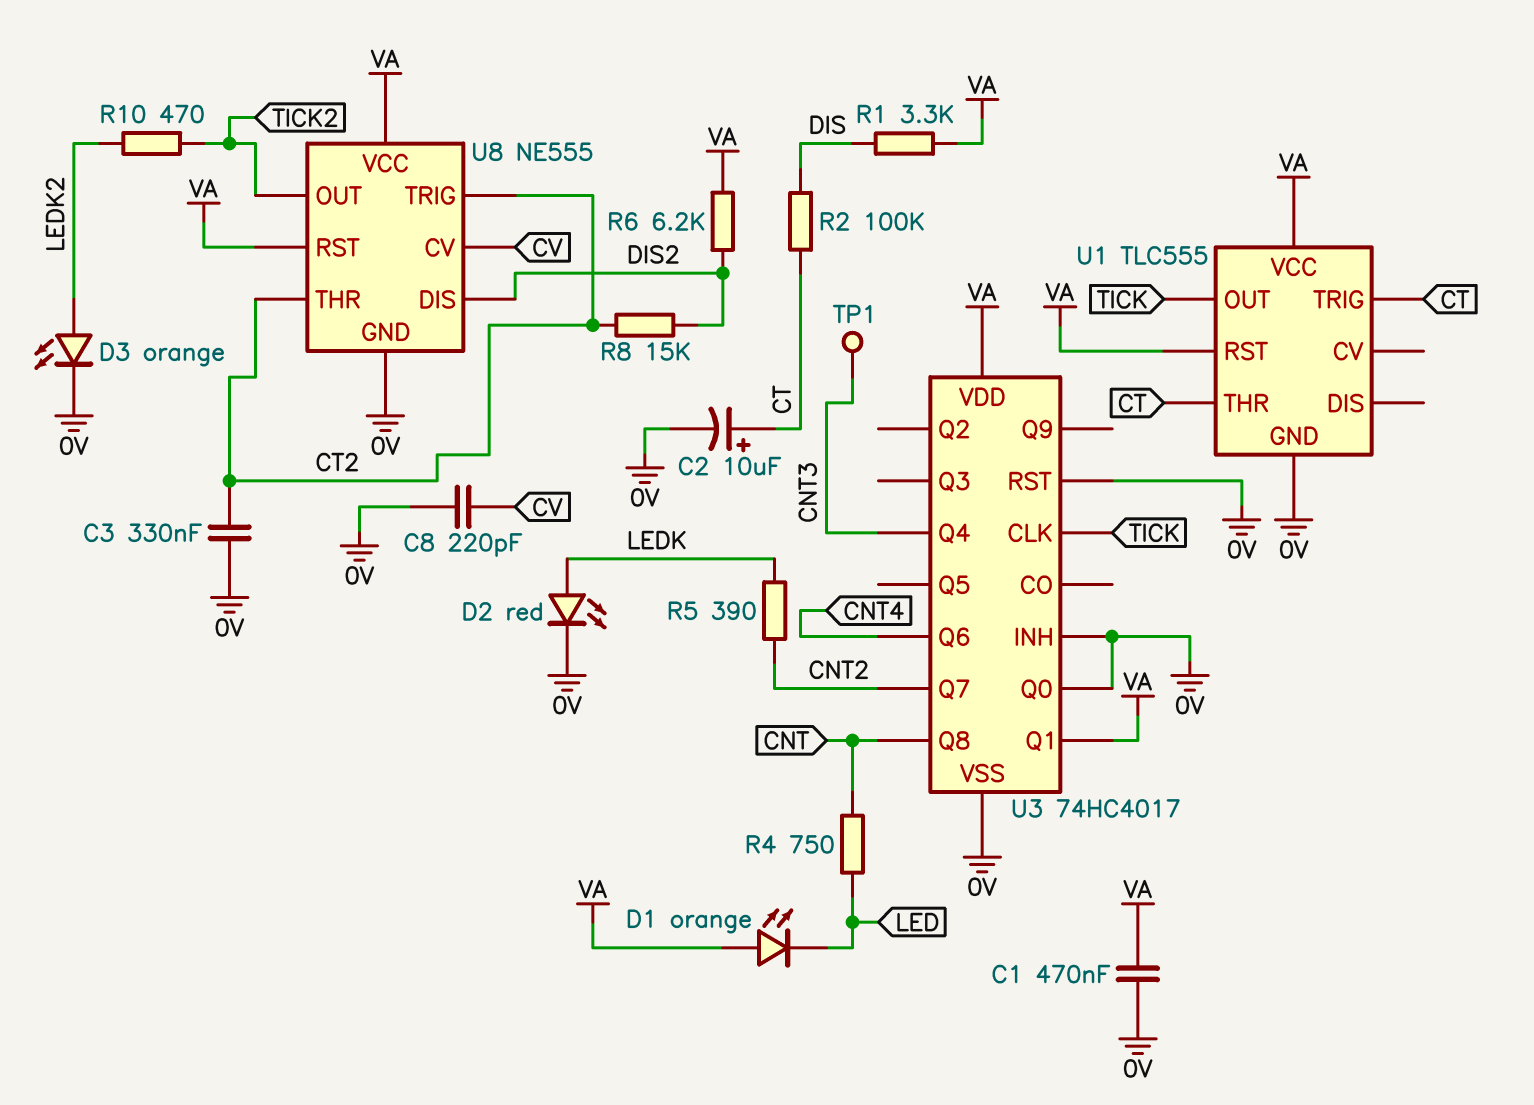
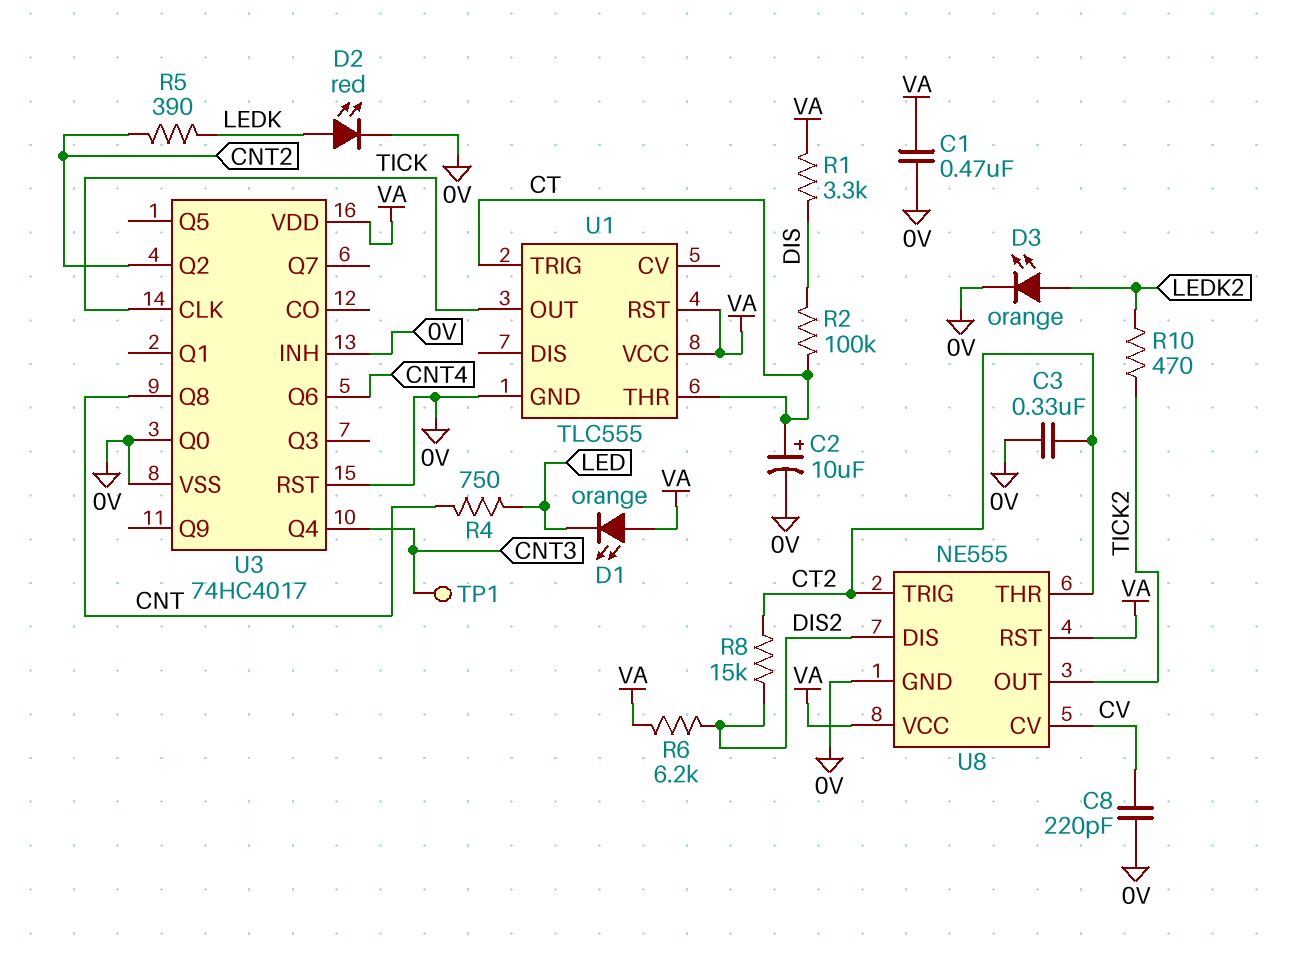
U3 pin Q1: VA -> none
U3 pin Q2: none -> CNT2
U3 pin Q7: CNT2 -> none

